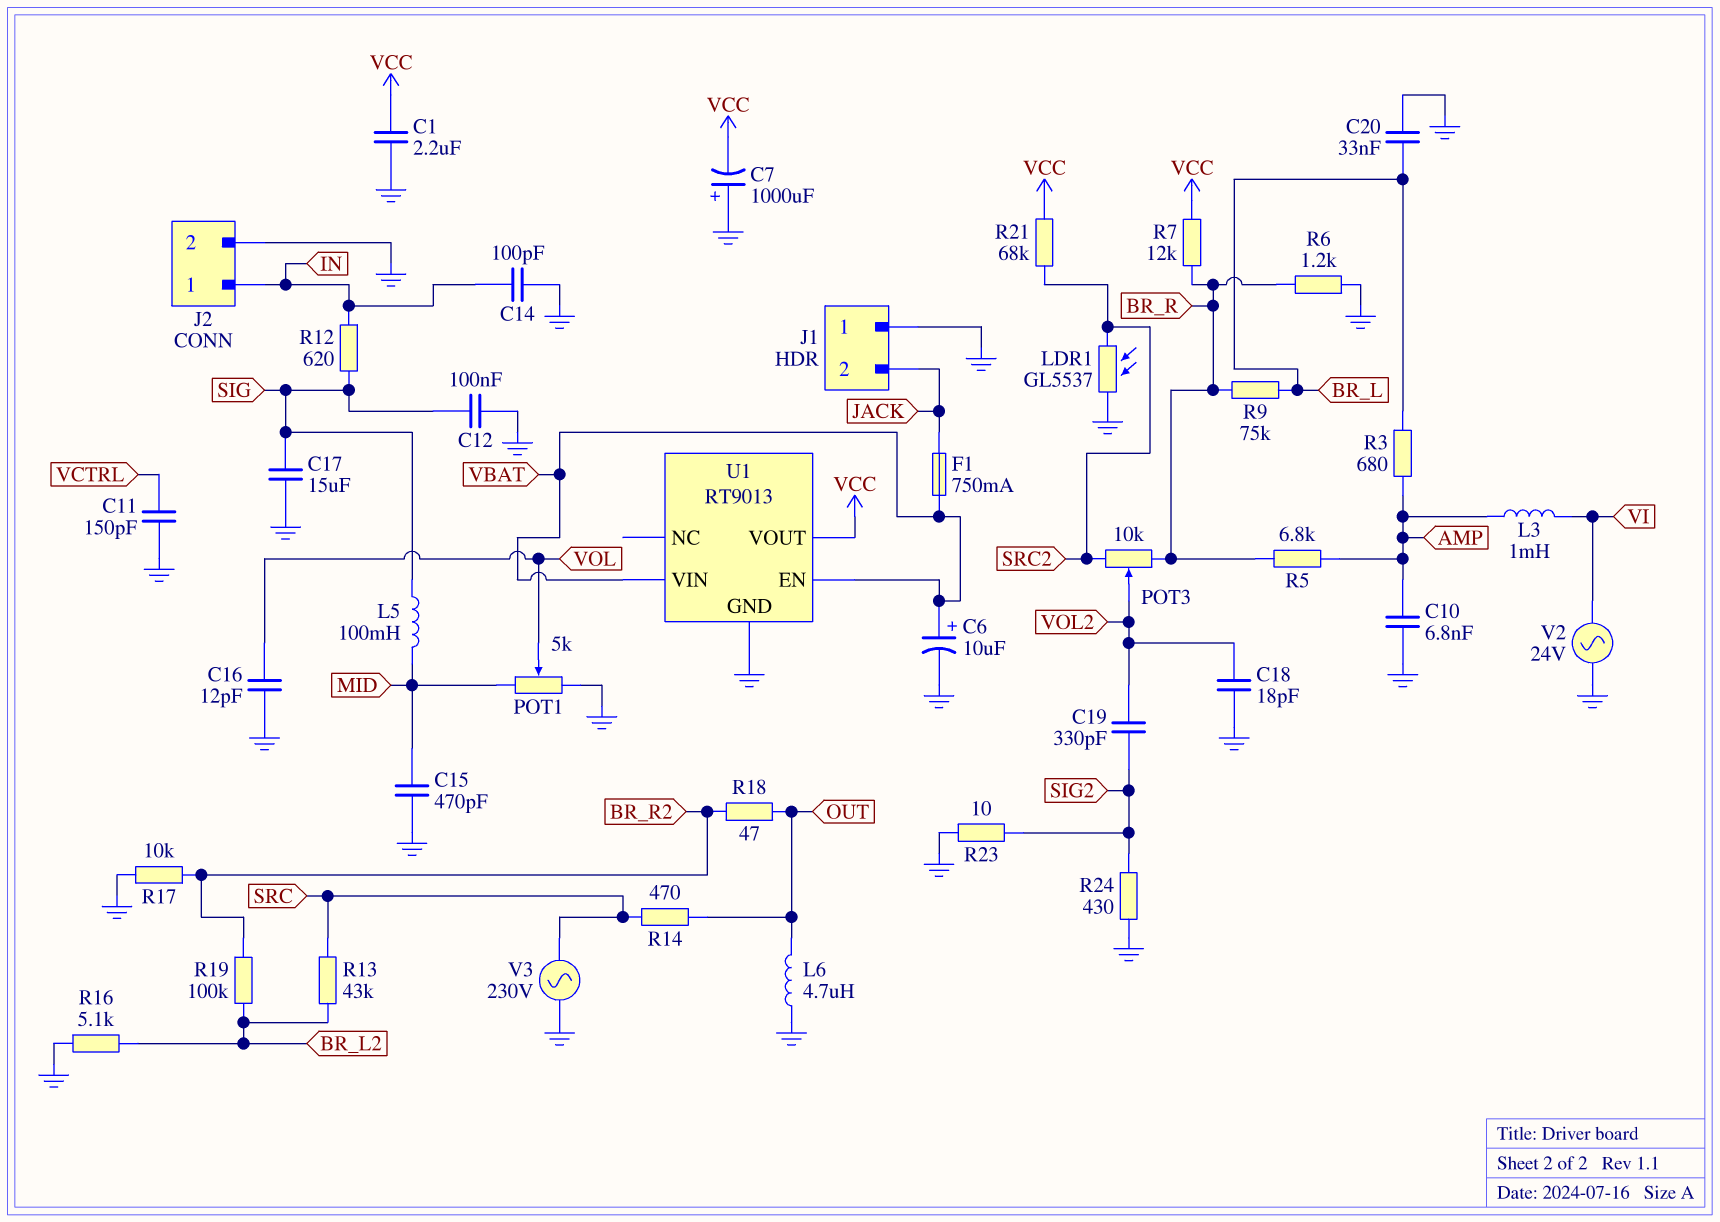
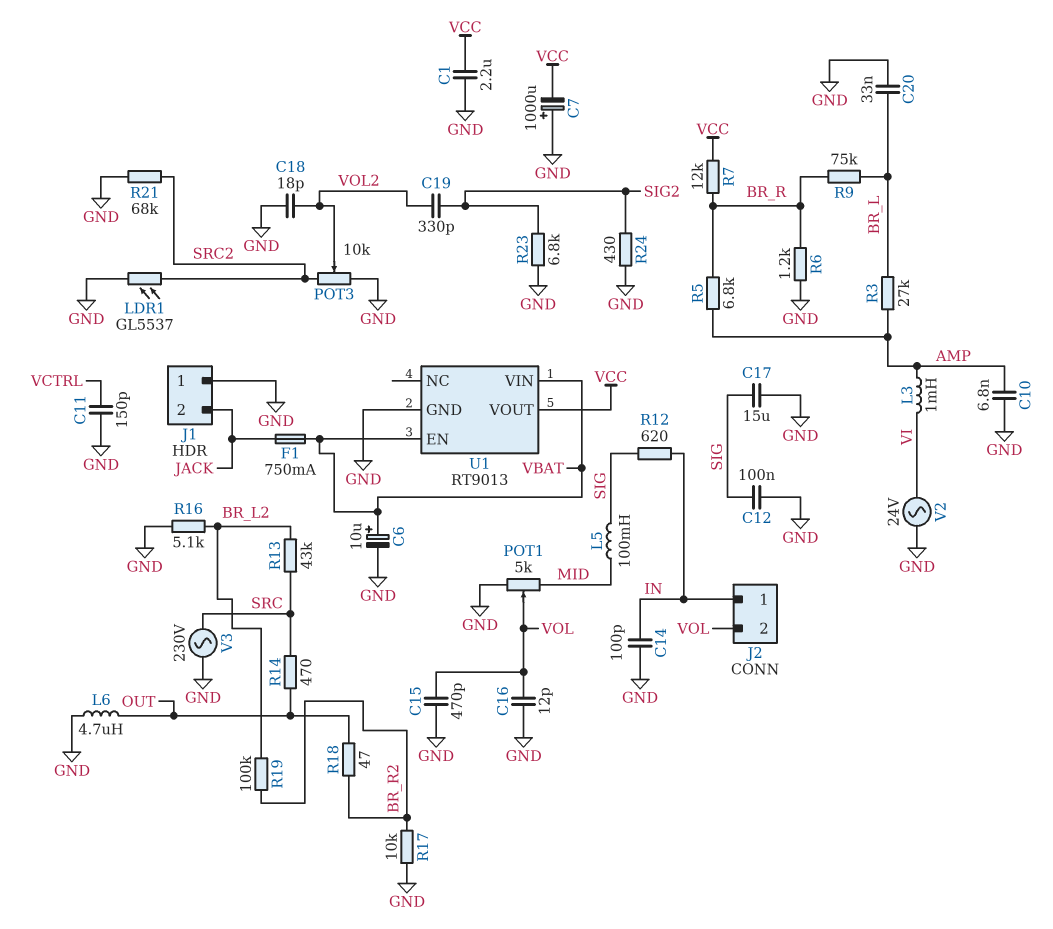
C15: 470pF (GND, MID) -> 470pF (GND, VOL)
J2 pin 2: GND -> VOL
POT3: 10k (BR_R, SRC2, wiper VOL2) -> 10k (GND, SRC2, wiper VOL2)
R3: 680 (AMP, BR_L) -> 27k (AMP, BR_L)
R21: 68k (SRC2, VCC) -> 68k (GND, SRC2)
R23: 10 (GND, SIG2) -> 6.8k (GND, SIG2)

